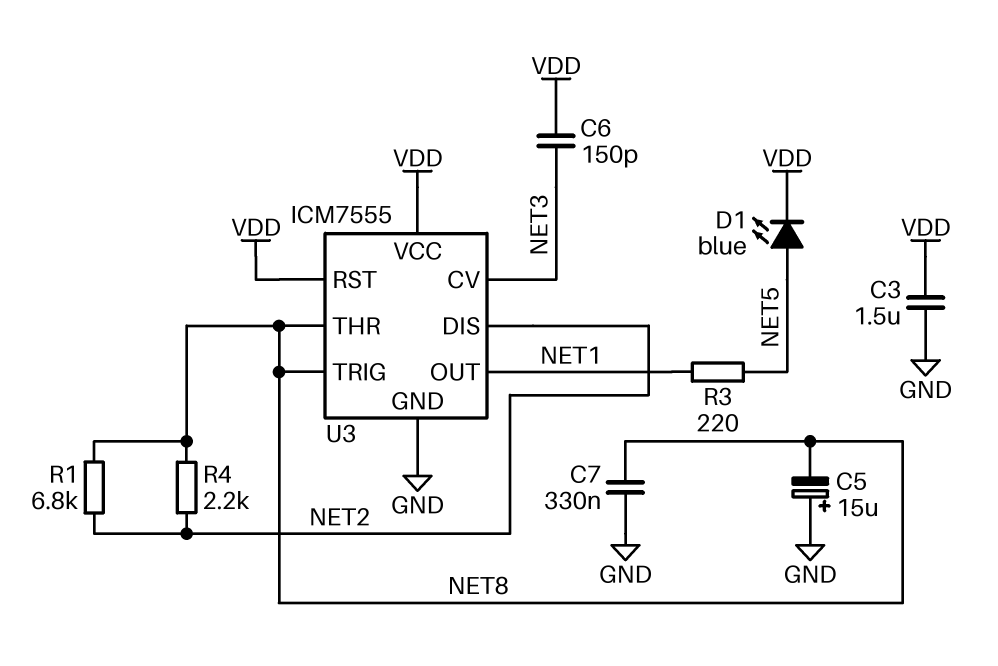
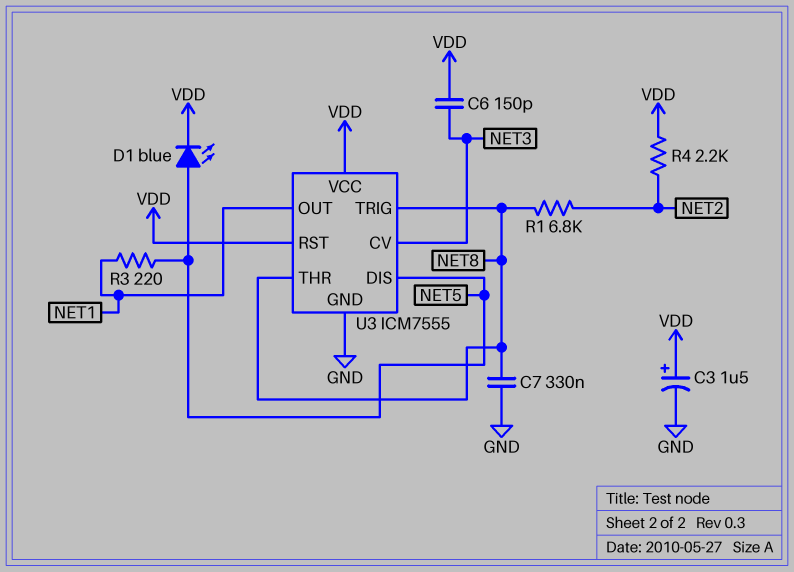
C3: 1.5uF (GND, VDD) -> 1.5uF (plus VDD, minus GND)
C5: 15uF (plus GND, minus NET8) -> none
R4: 2.2k (NET2, NET8) -> 2.2k (NET2, VDD)
U3 pin DIS: NET2 -> NET5

